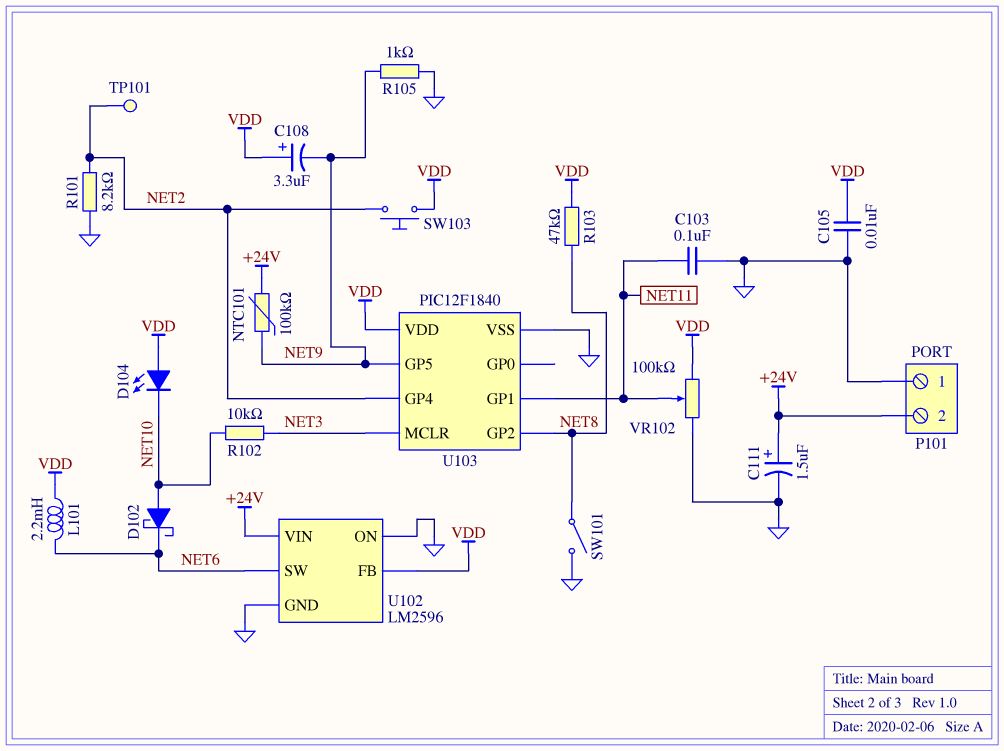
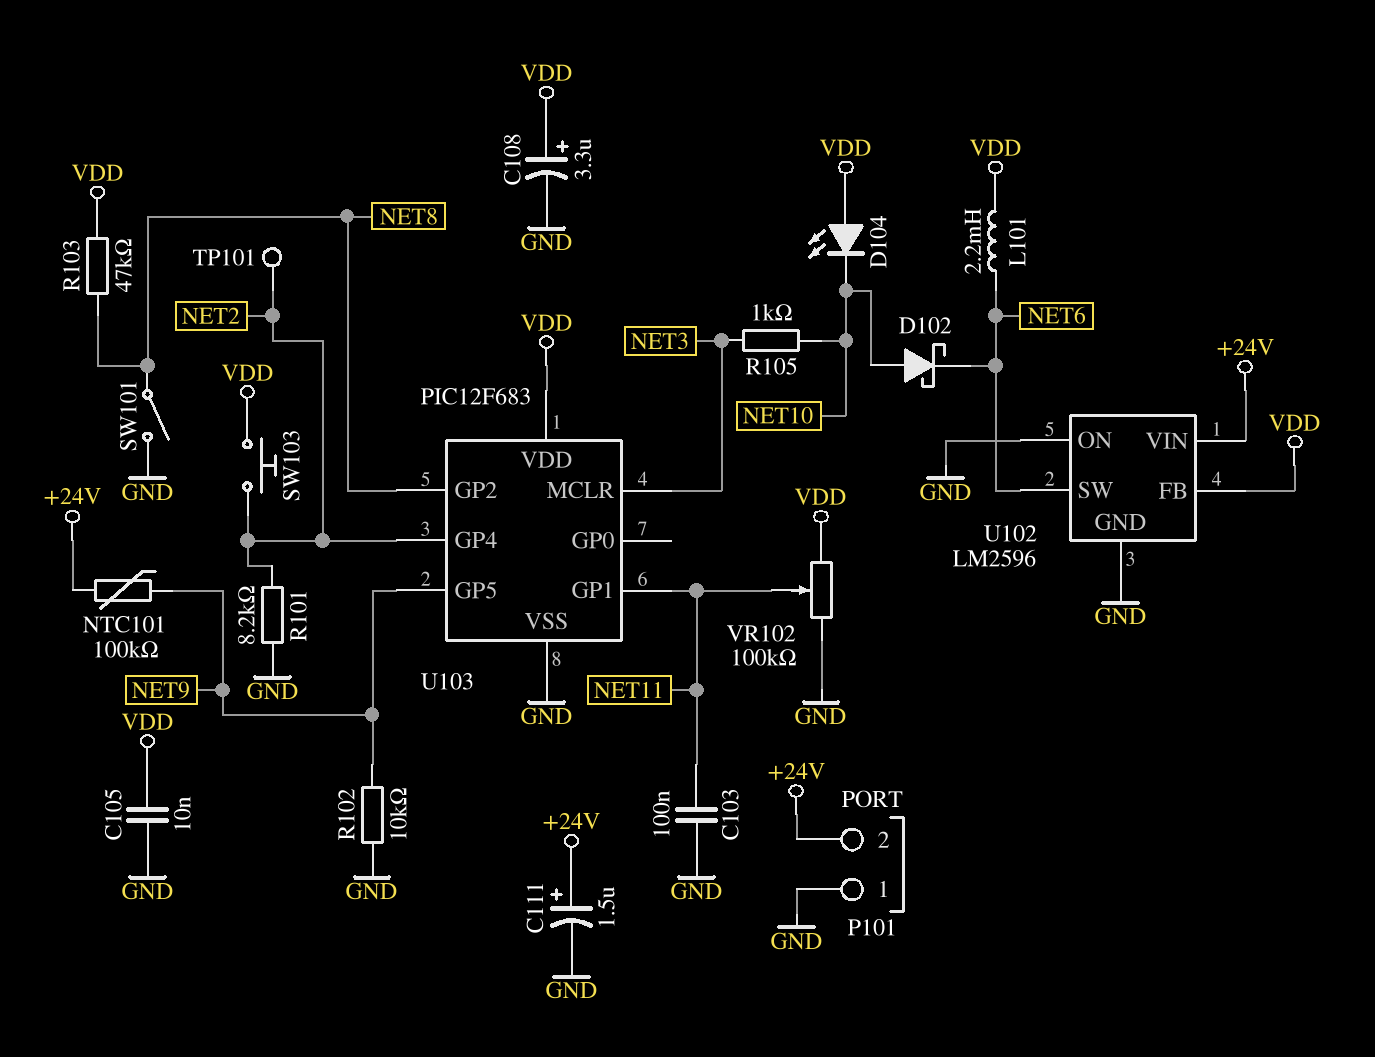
C108: 3.3uF (plus VDD, minus NET9) -> 3.3uF (plus VDD, minus GND)
R102: 10k (NET3, NET10) -> 10k (GND, NET9)
R105: 1k (GND, NET9) -> 1k (NET3, NET10)
U103: PIC12F1840 -> PIC12F683

